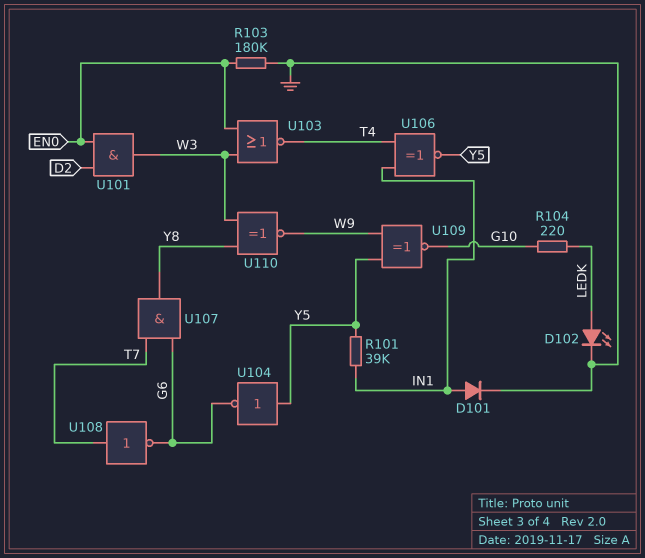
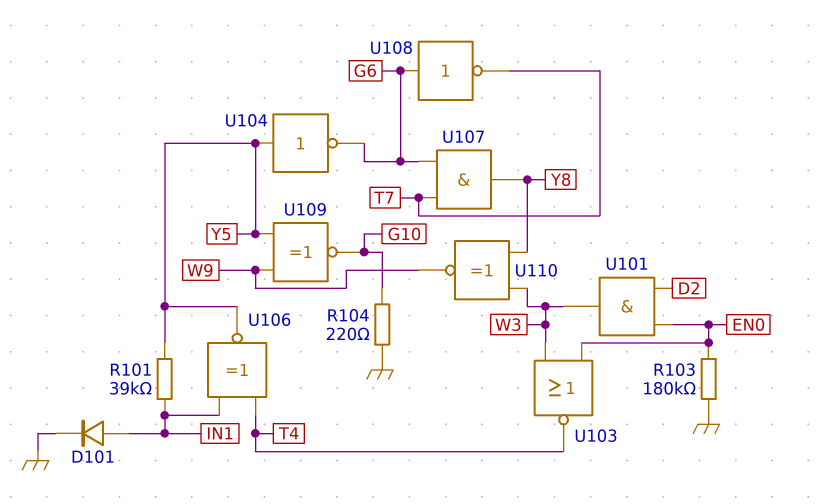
D102: LED (A LEDK, K GND) -> none
R104: 220 (G10, LEDK) -> 220 (G10, GND)
U108: NOT (in T7, out G6) -> NOT (in G6, out T7)

